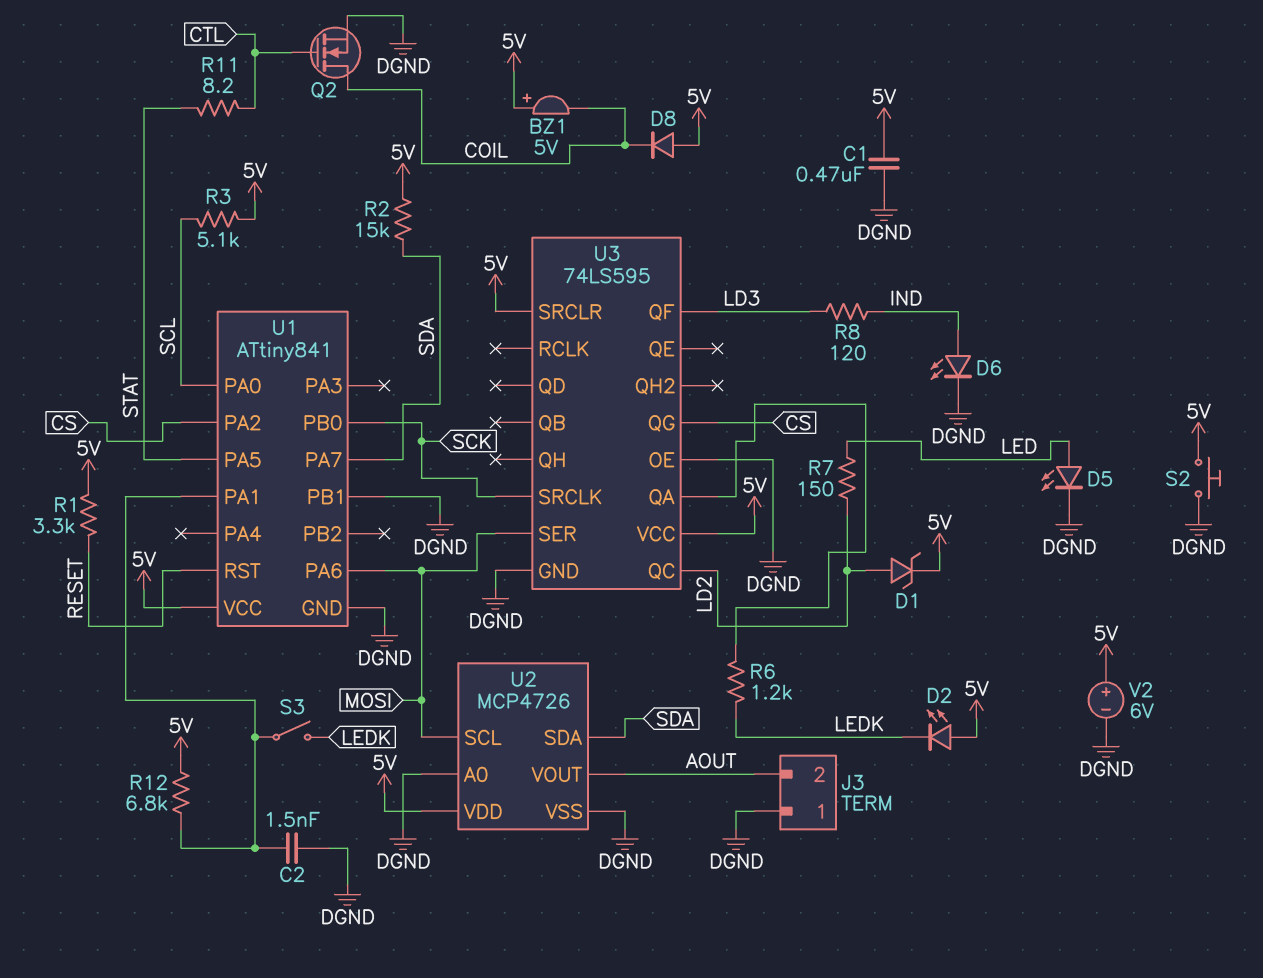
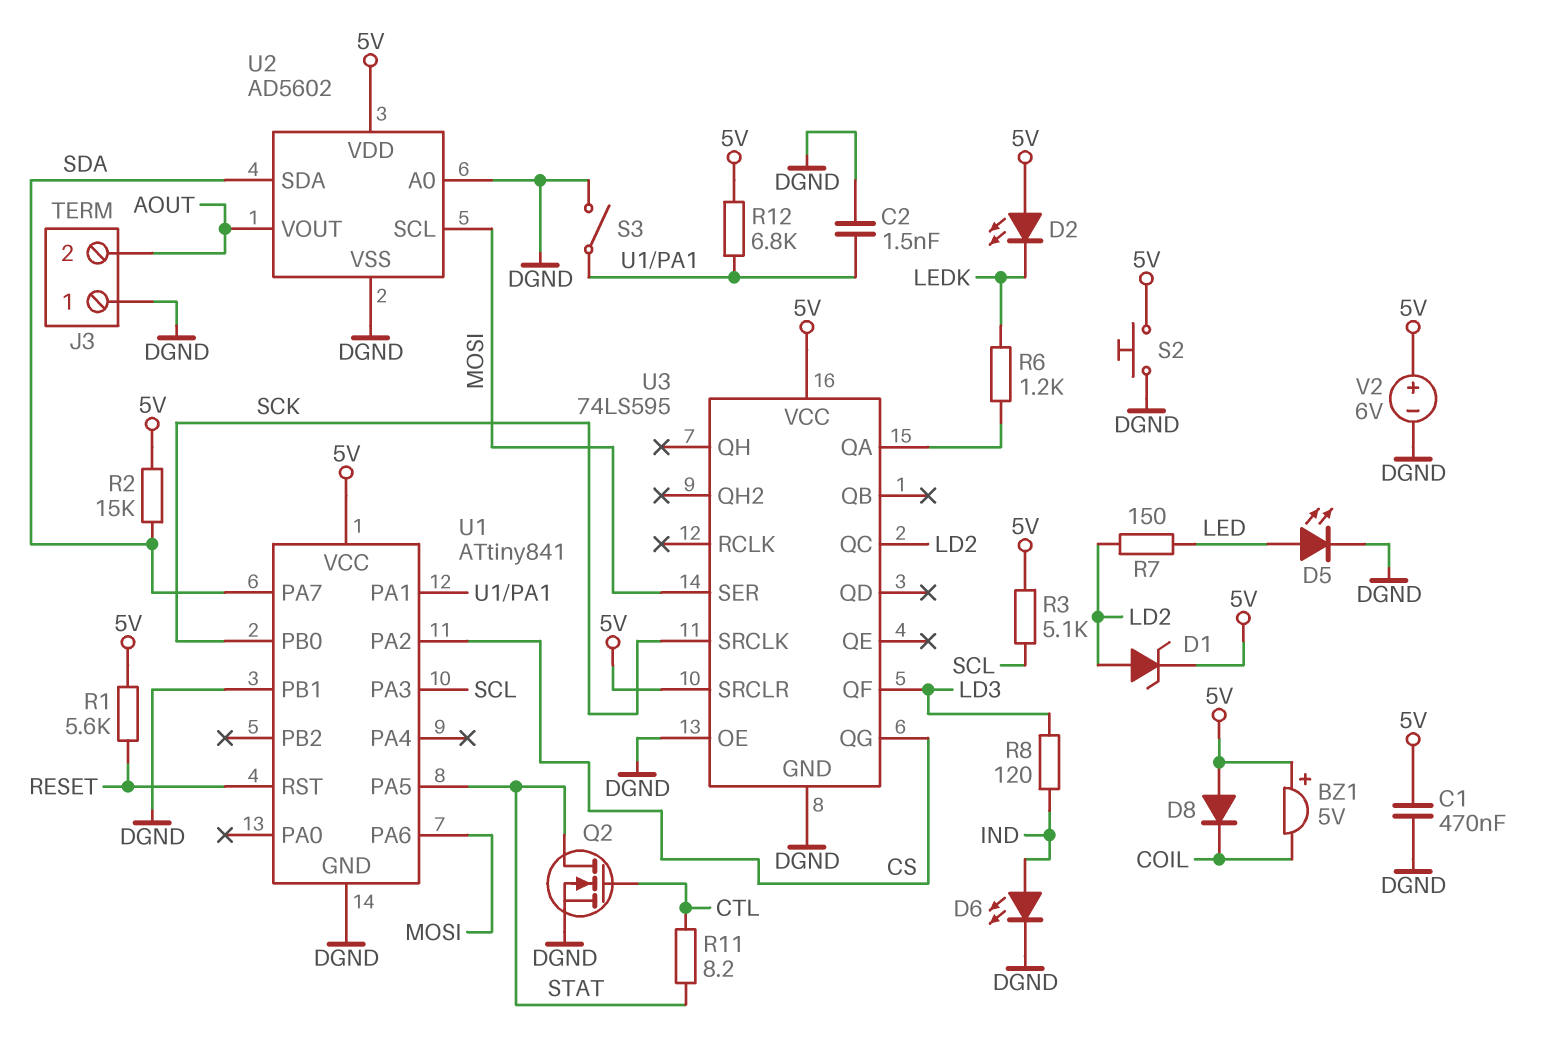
Q2: NMOS (G CTL, D COIL, S DGND) -> NMOS (G CTL, D STAT, S DGND)
R1: 3.3k (5V, RESET) -> 5.6k (5V, RESET)
S3: switch (LEDK, U1/PA1) -> switch (DGND, U1/PA1)
U1 pin PA0: SCL -> none
U1 pin PA3: none -> SCL
U2: MCP4726 -> AD5602

